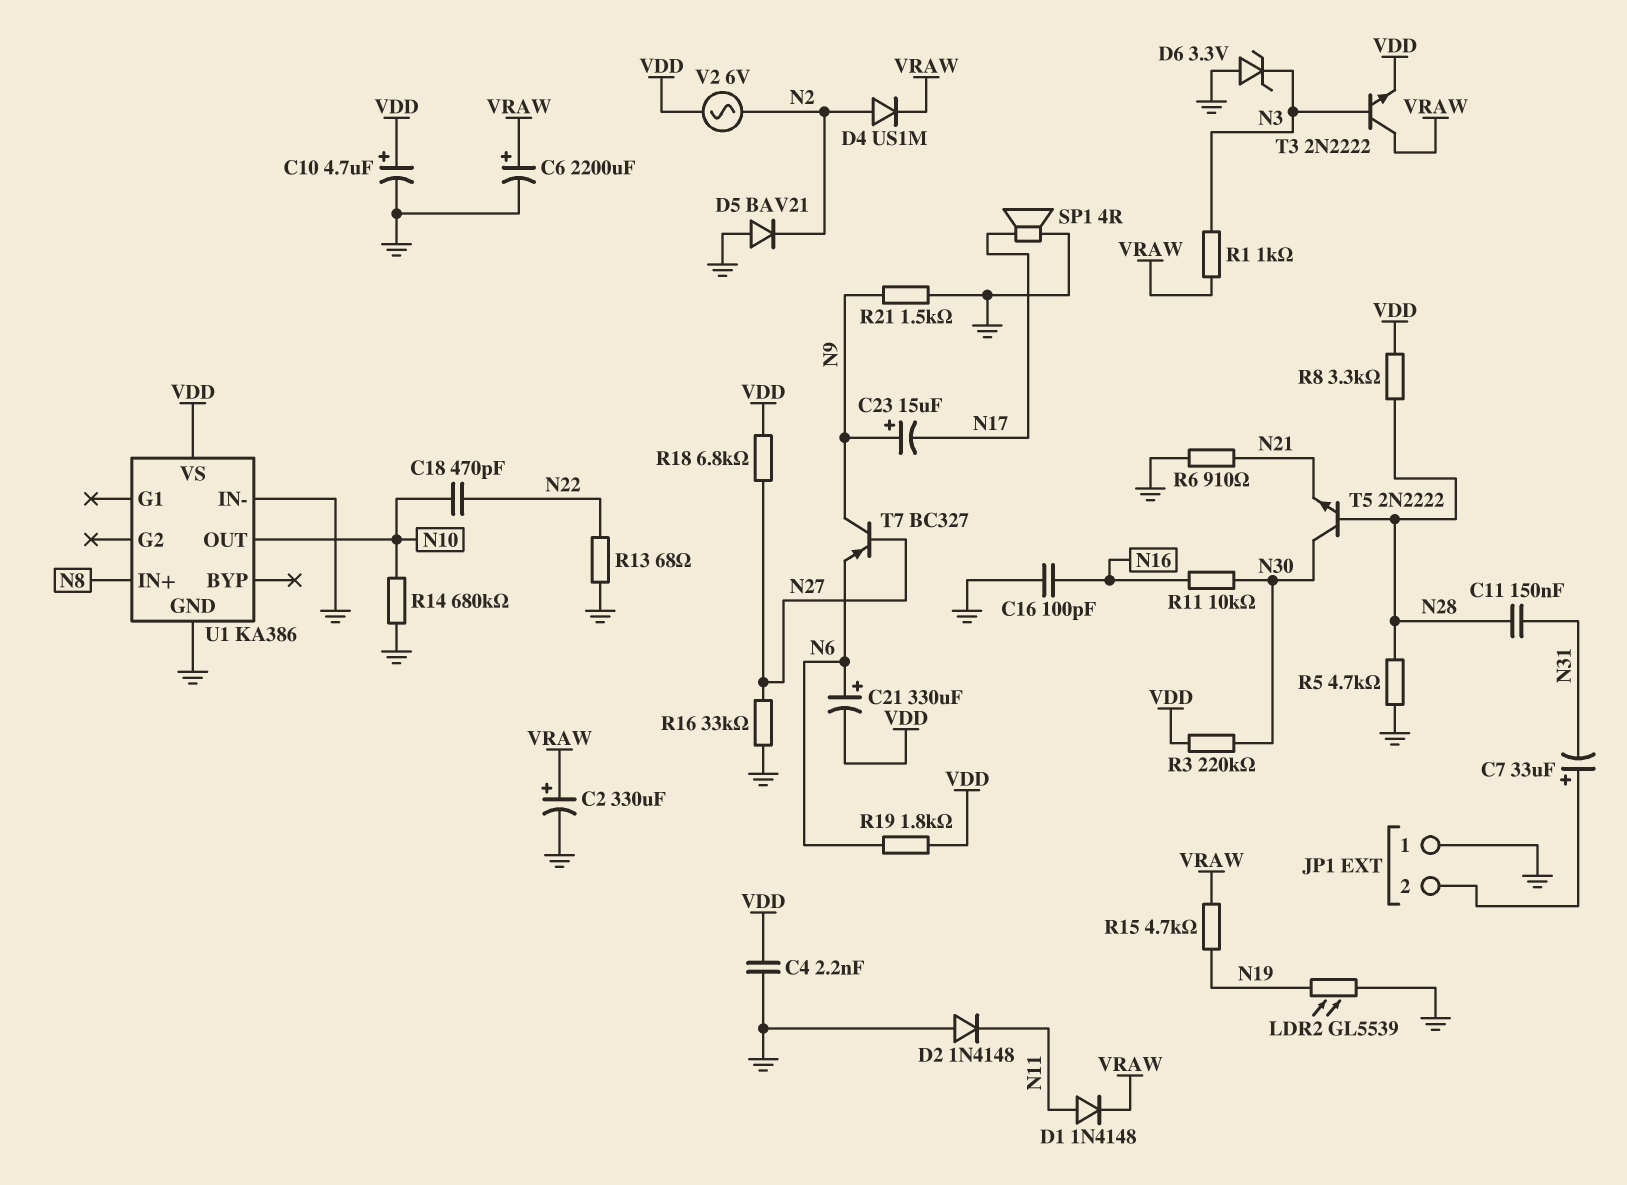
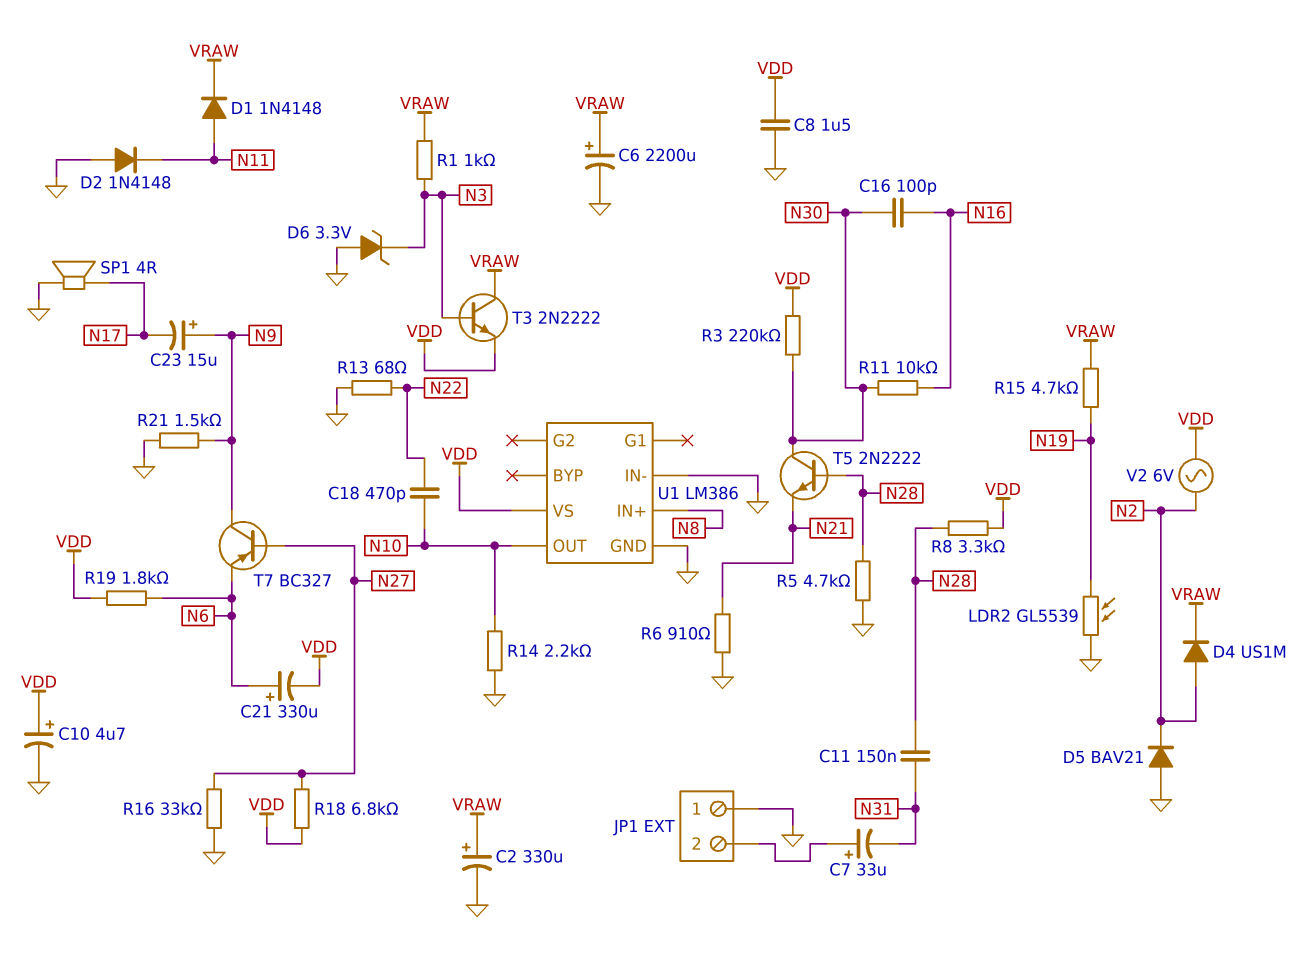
C4: 2.2nF (GND, VDD) -> none
C8: none -> 1.5uF (GND, VDD)
C16: 100pF (GND, N16) -> 100pF (N16, N30)
R14: 680k (GND, N10) -> 2.2k (GND, N10)
U1: KA386 -> LM386

